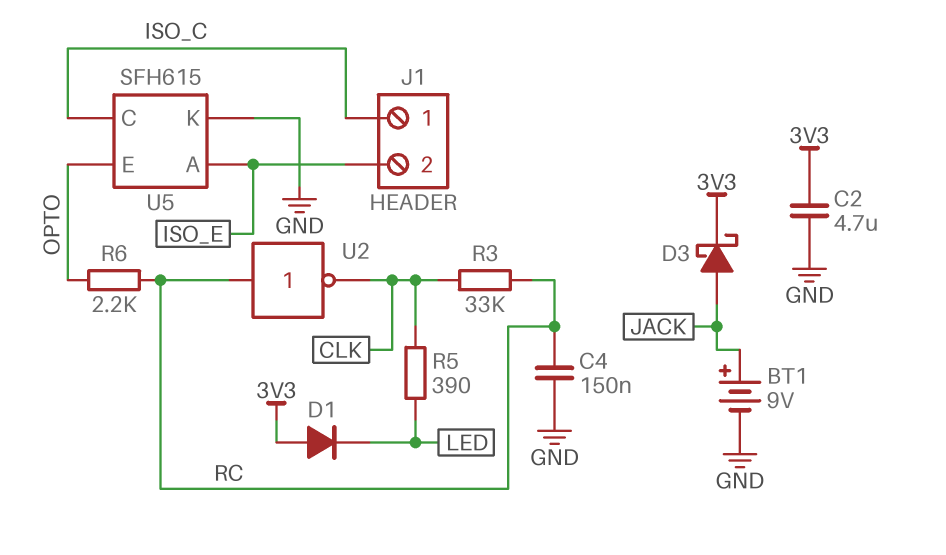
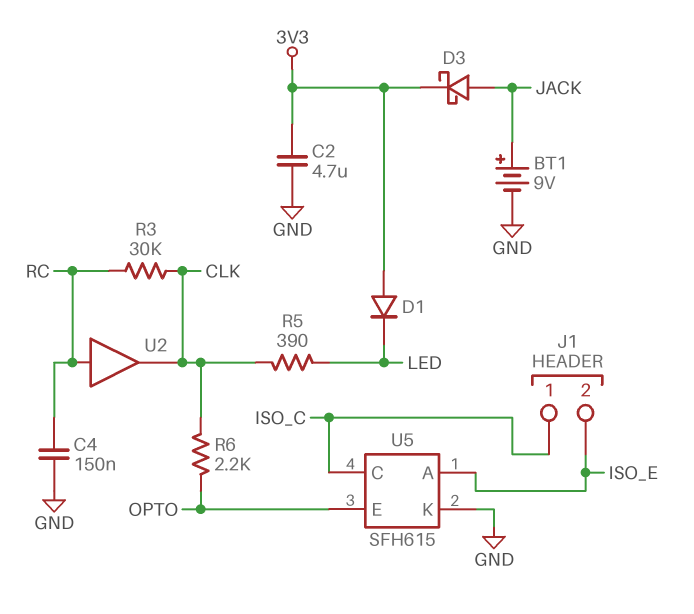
R3: 33k (CLK, RC) -> 30k (CLK, RC)
R6: 2.2k (OPTO, RC) -> 2.2k (CLK, OPTO)
U2: NOT (in RC, out CLK) -> buffer (in RC, out CLK)

